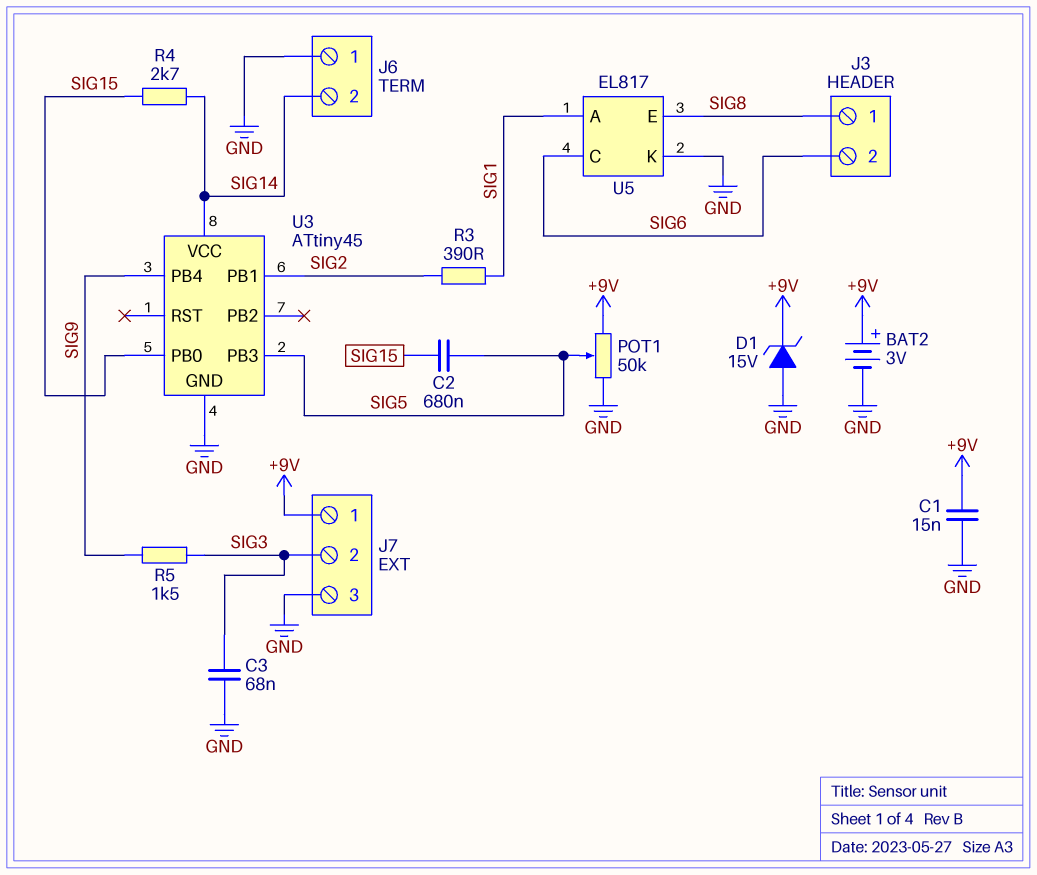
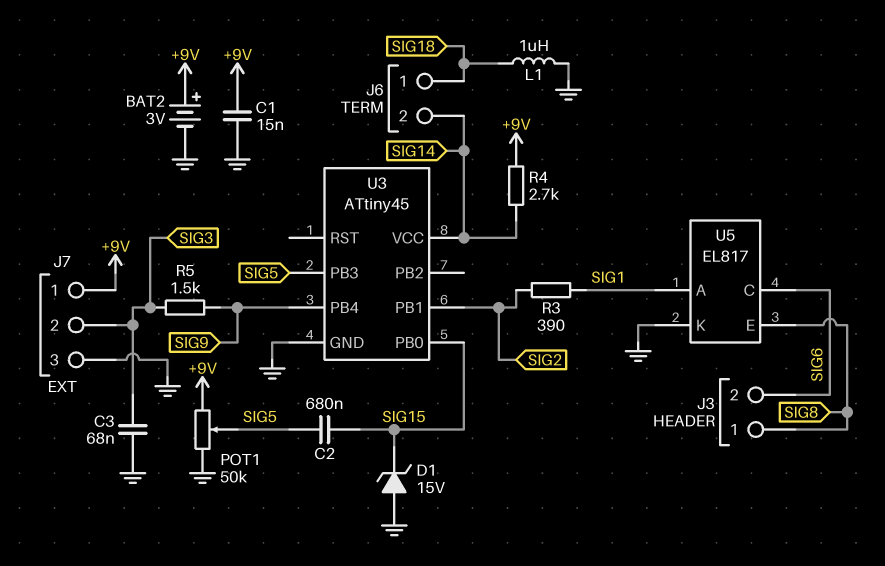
D1: zener 15V (A GND, K +9V) -> zener 15V (A GND, K SIG15)
J6 pin 1: GND -> SIG18
L1: none -> 1uH (GND, SIG18)
R4: 2.7k (SIG14, SIG15) -> 2.7k (+9V, SIG14)

